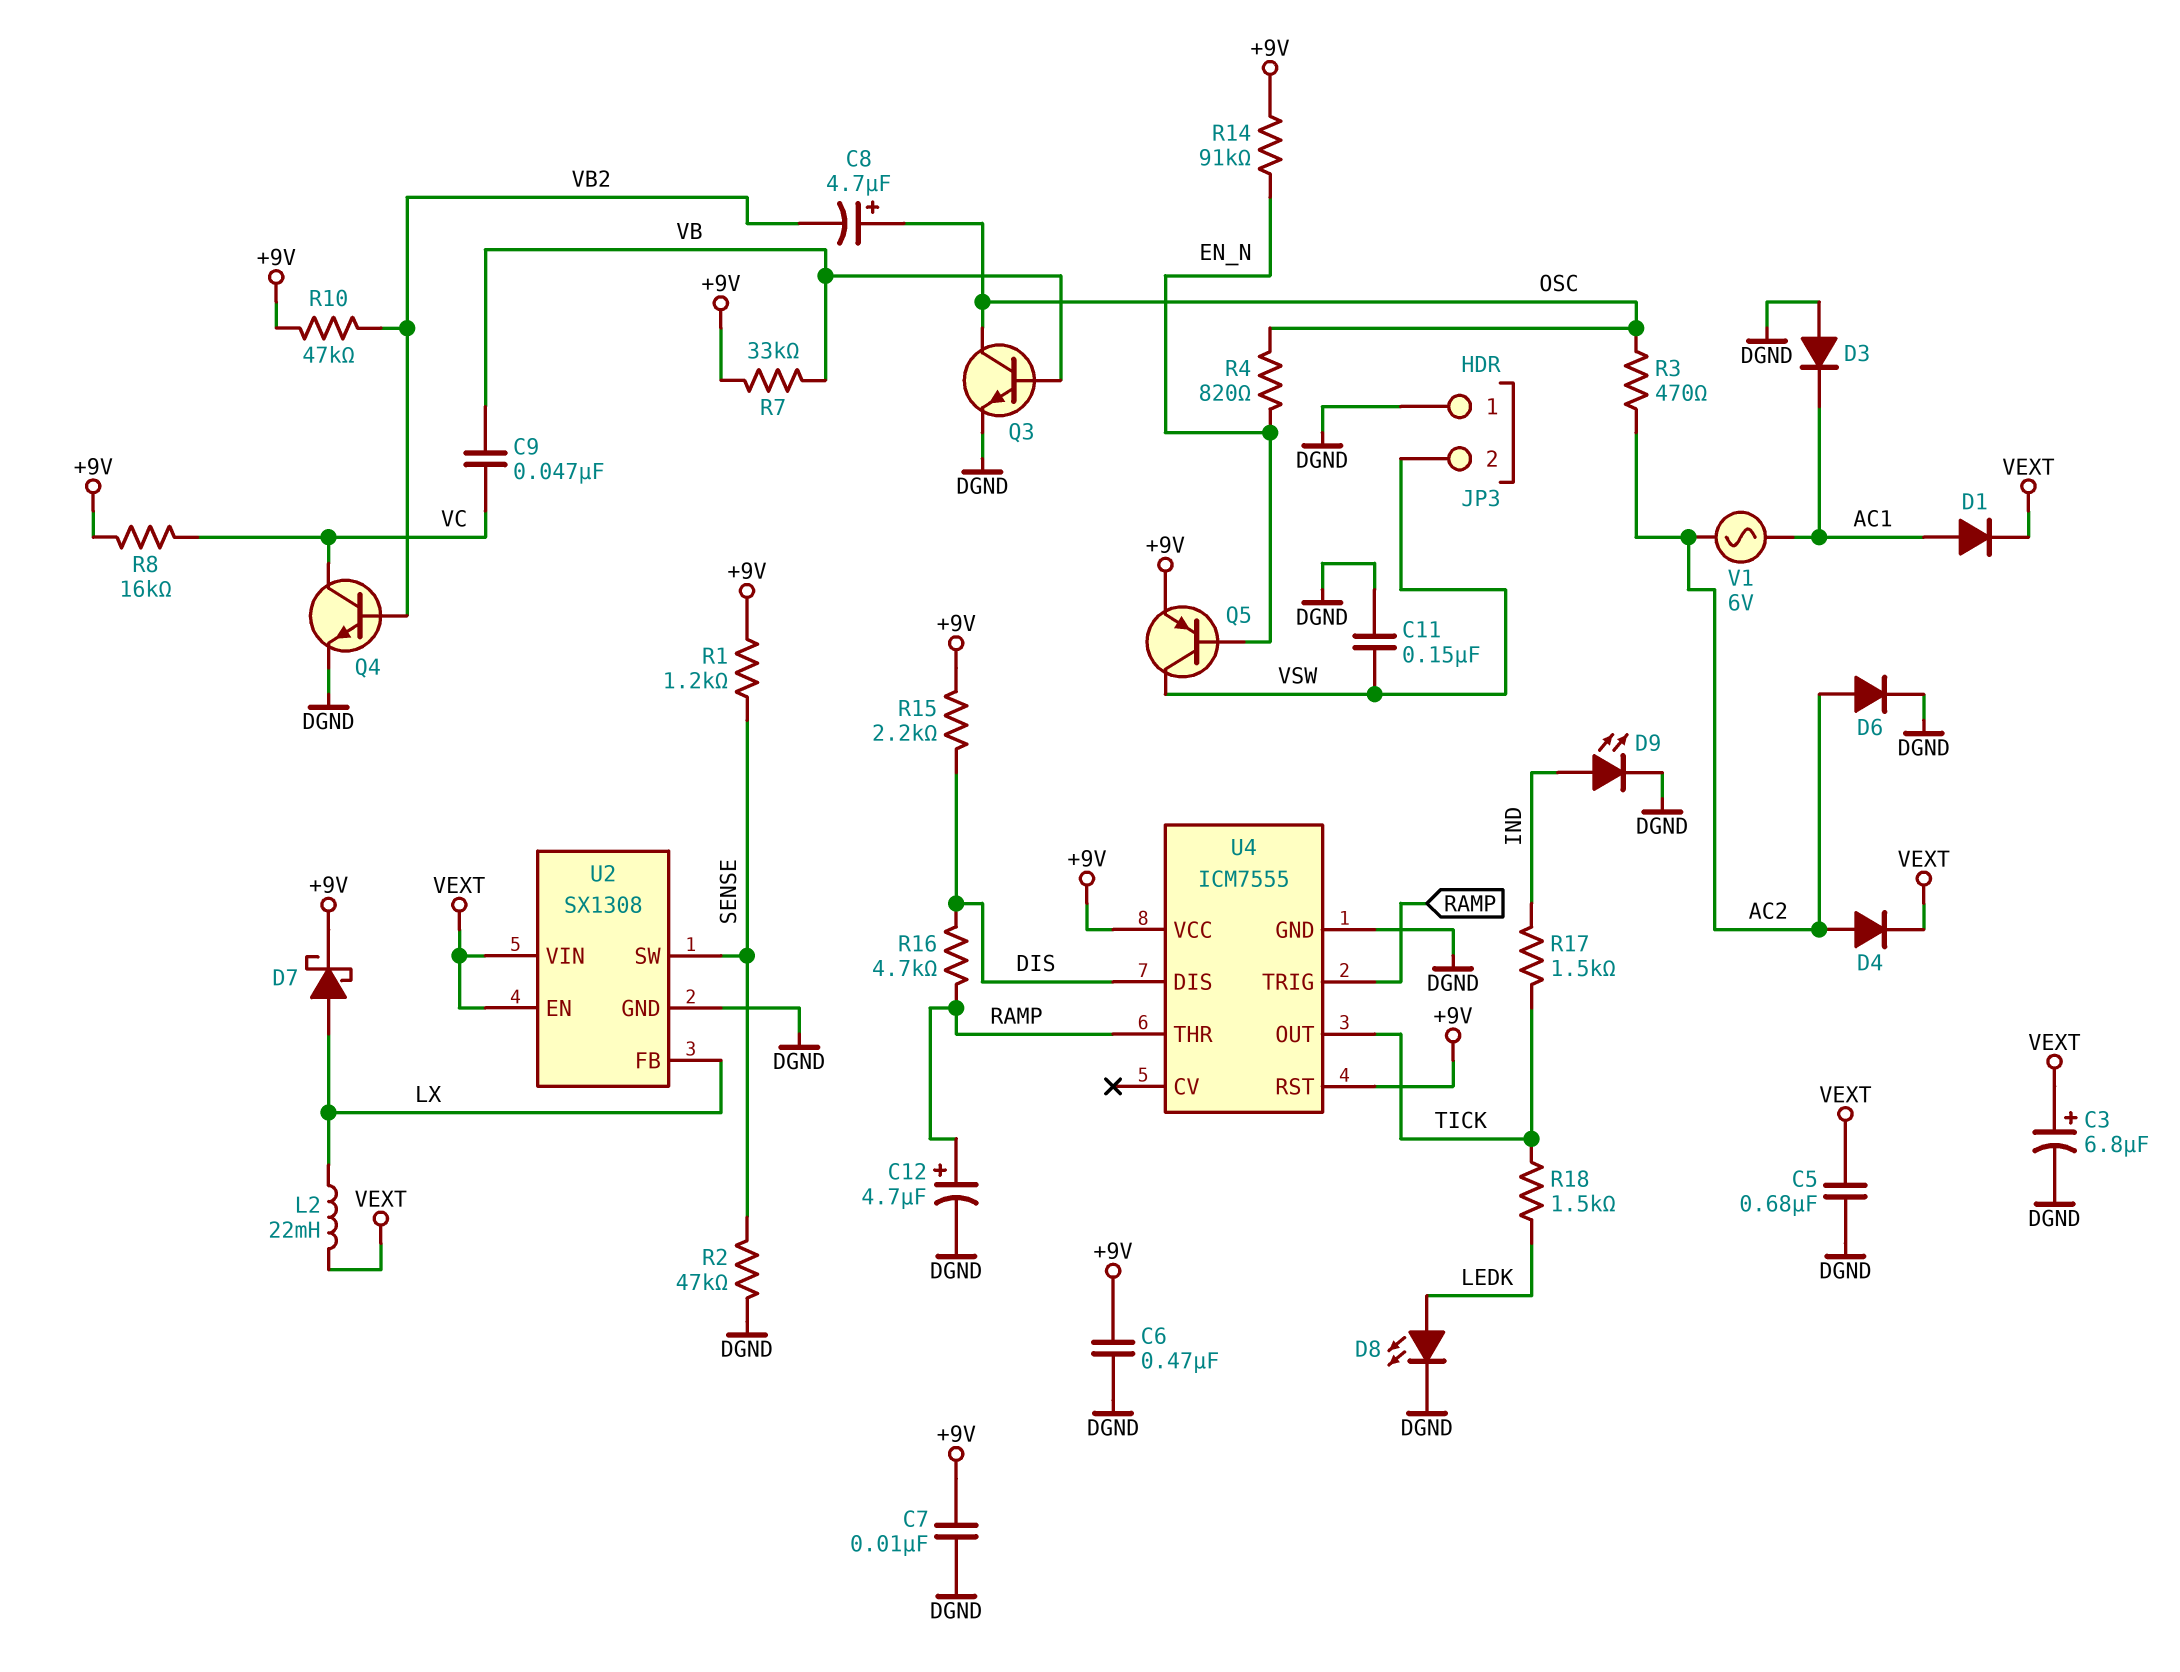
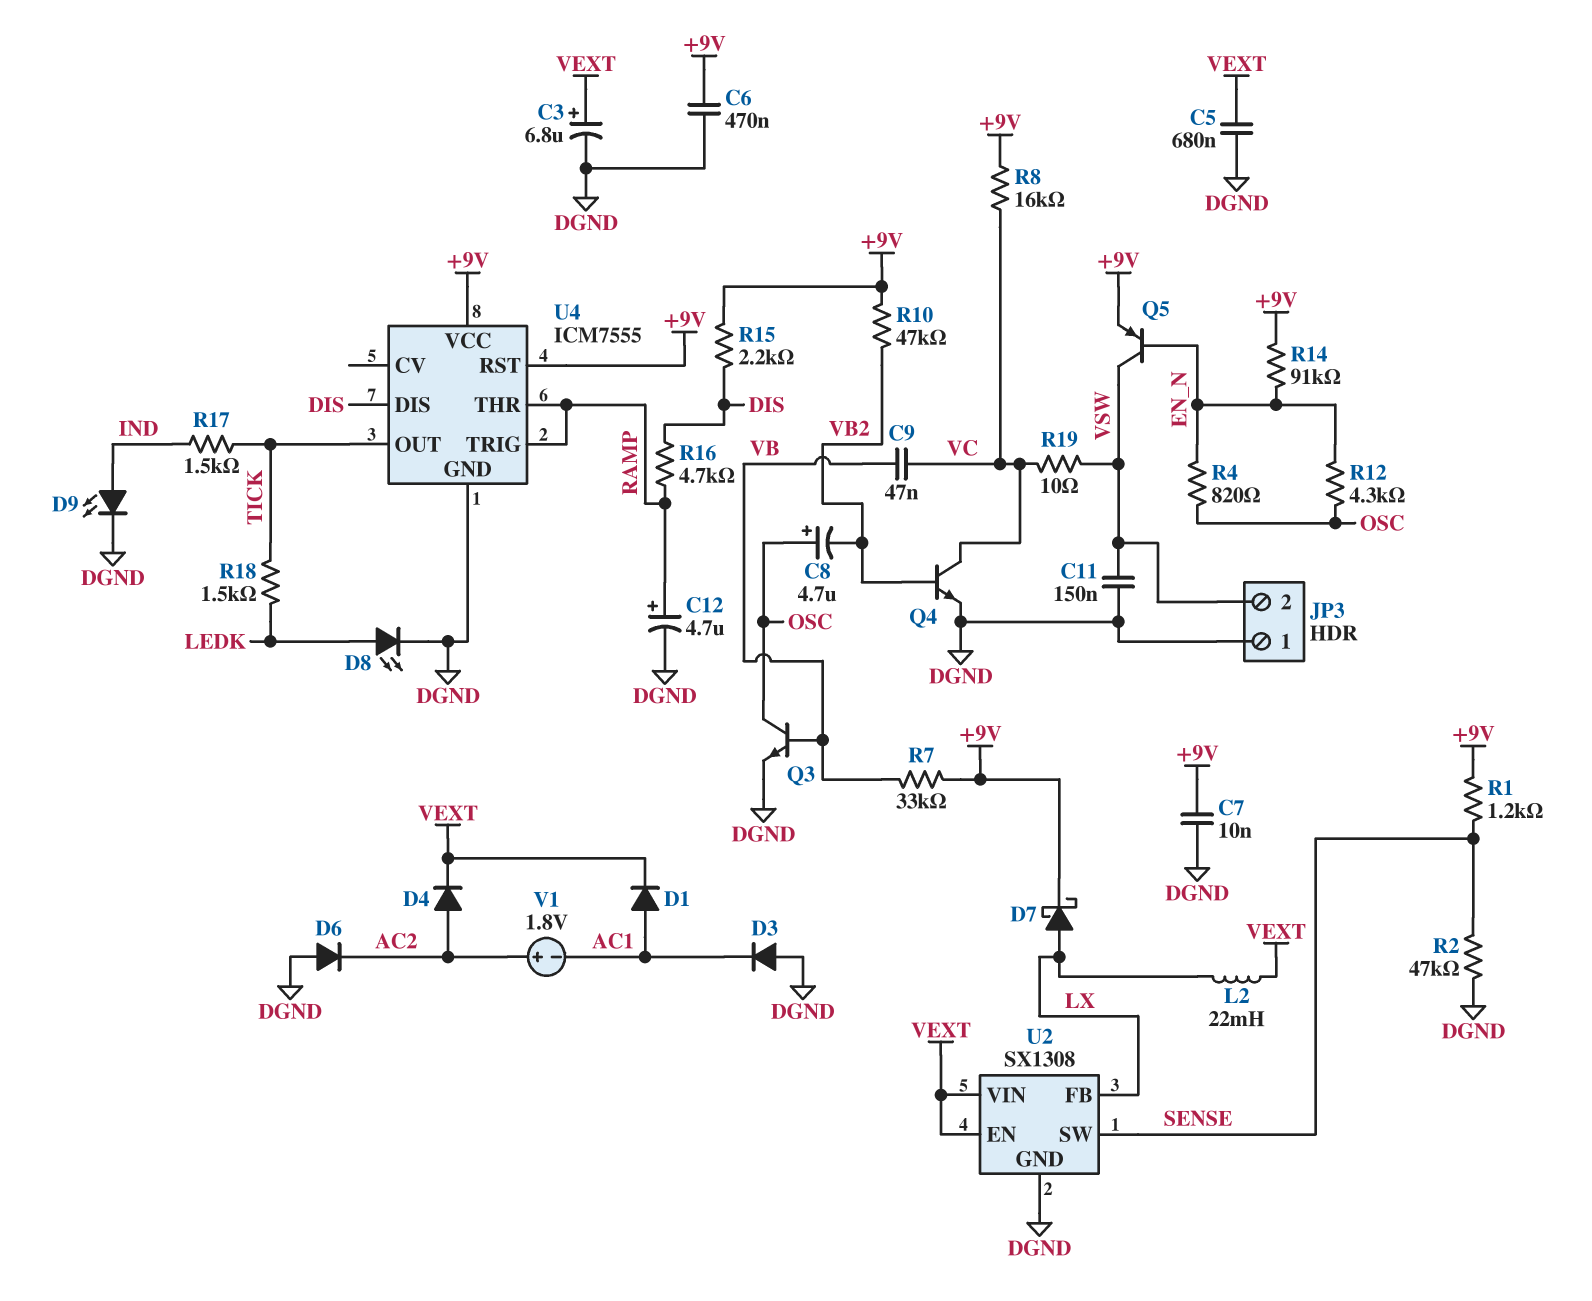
D6: diode (A AC2, K DGND) -> diode (A DGND, K AC2)
R3: 470 (AC2, OSC) -> none
R12: none -> 4.3k (EN_N, OSC)
R19: none -> 10 (VC, VSW)
V1: AC 6V (AC1, AC2) -> 1.8V (plus AC2, minus AC1)

